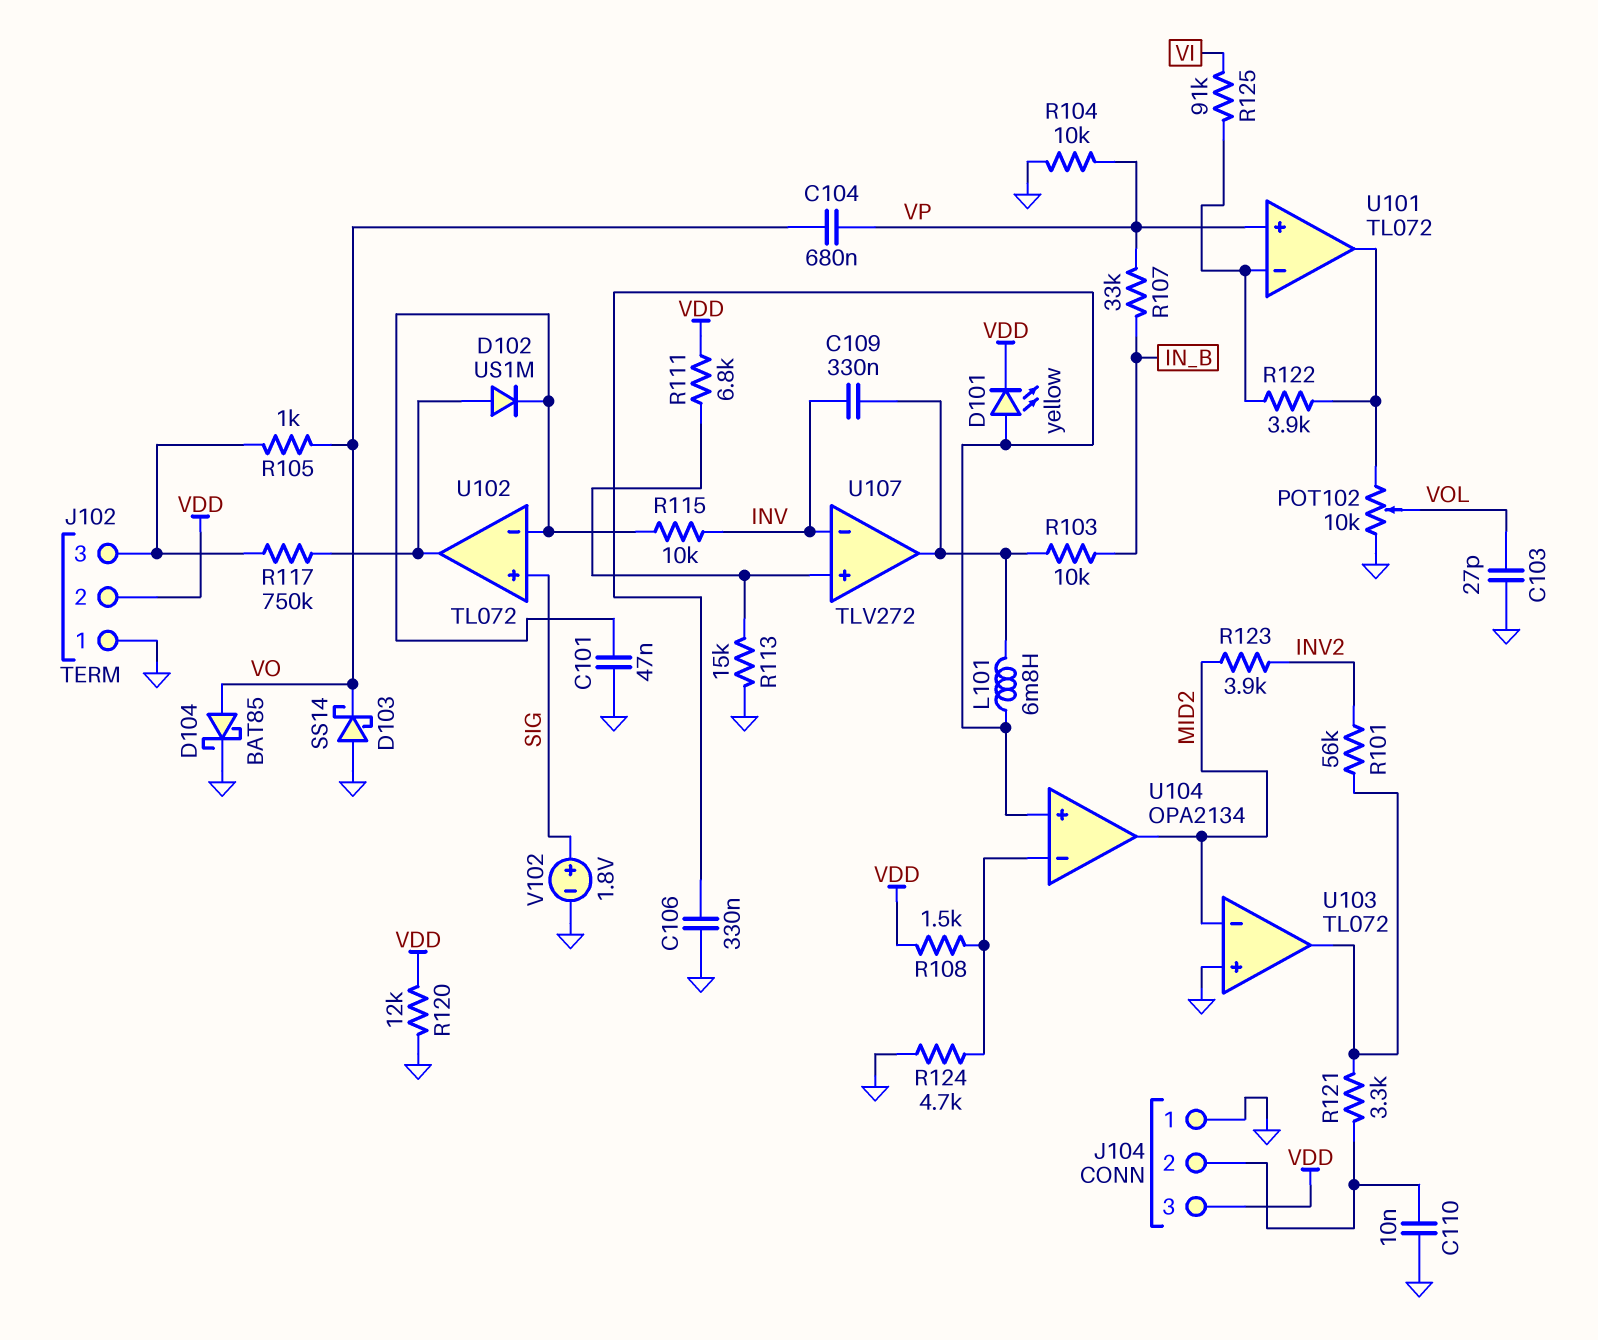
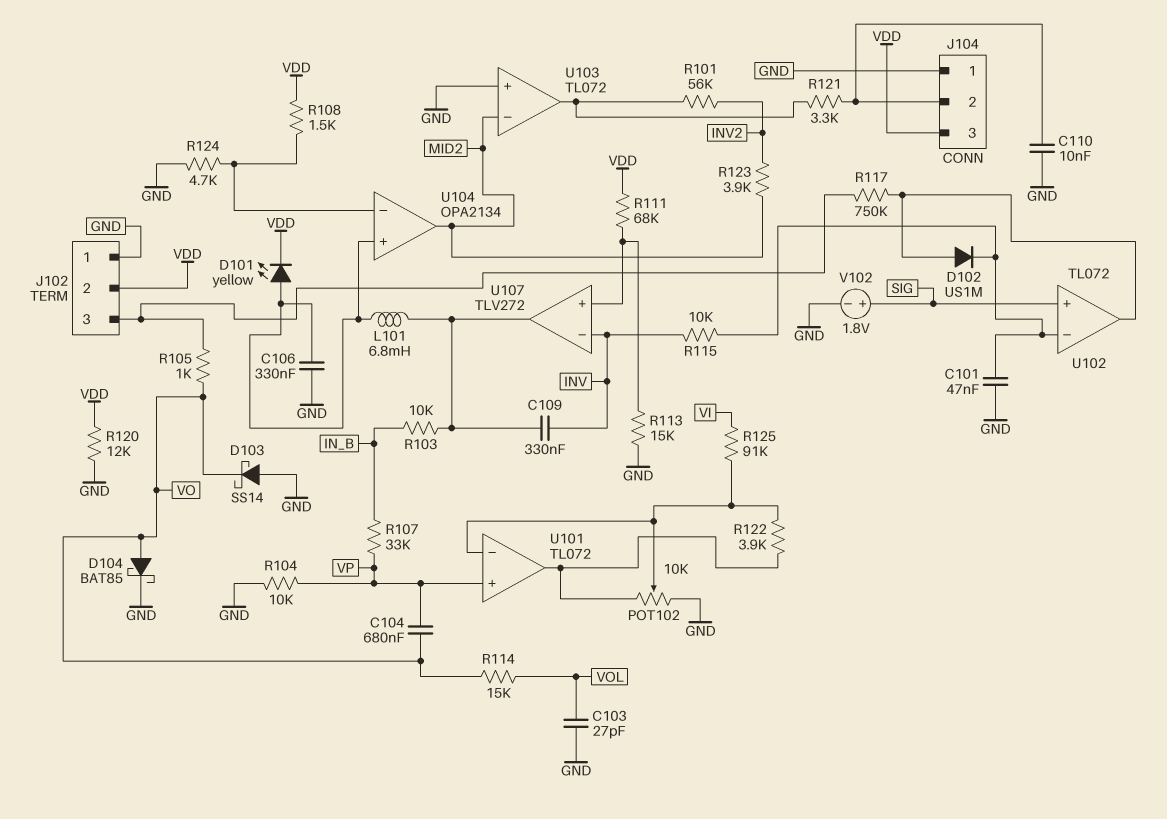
POT102: 10k (GND, U101/out, wiper VOL) -> 10k (GND, U101/out, wiper U101/in-)
R111: 6.8k (U107/in+, VDD) -> 68k (U107/in+, VDD)
R114: none -> 15k (VO, VOL)

